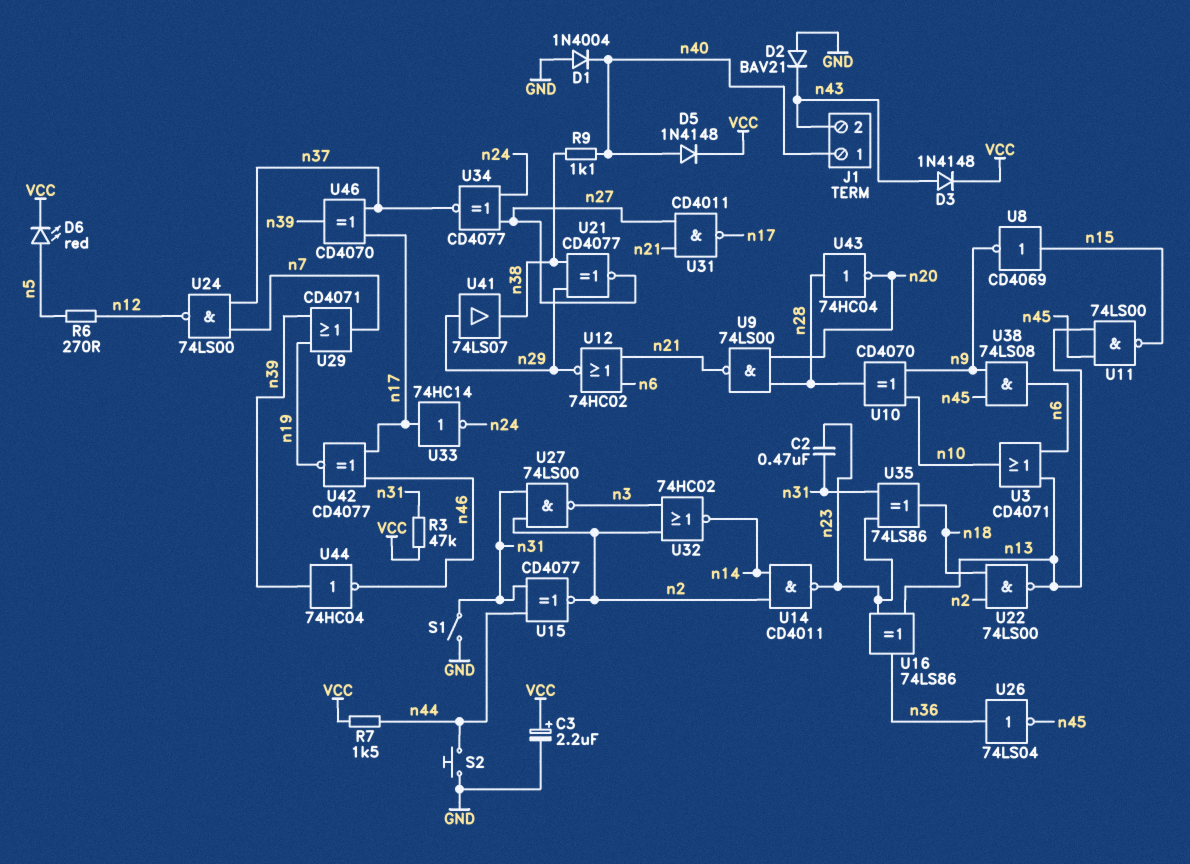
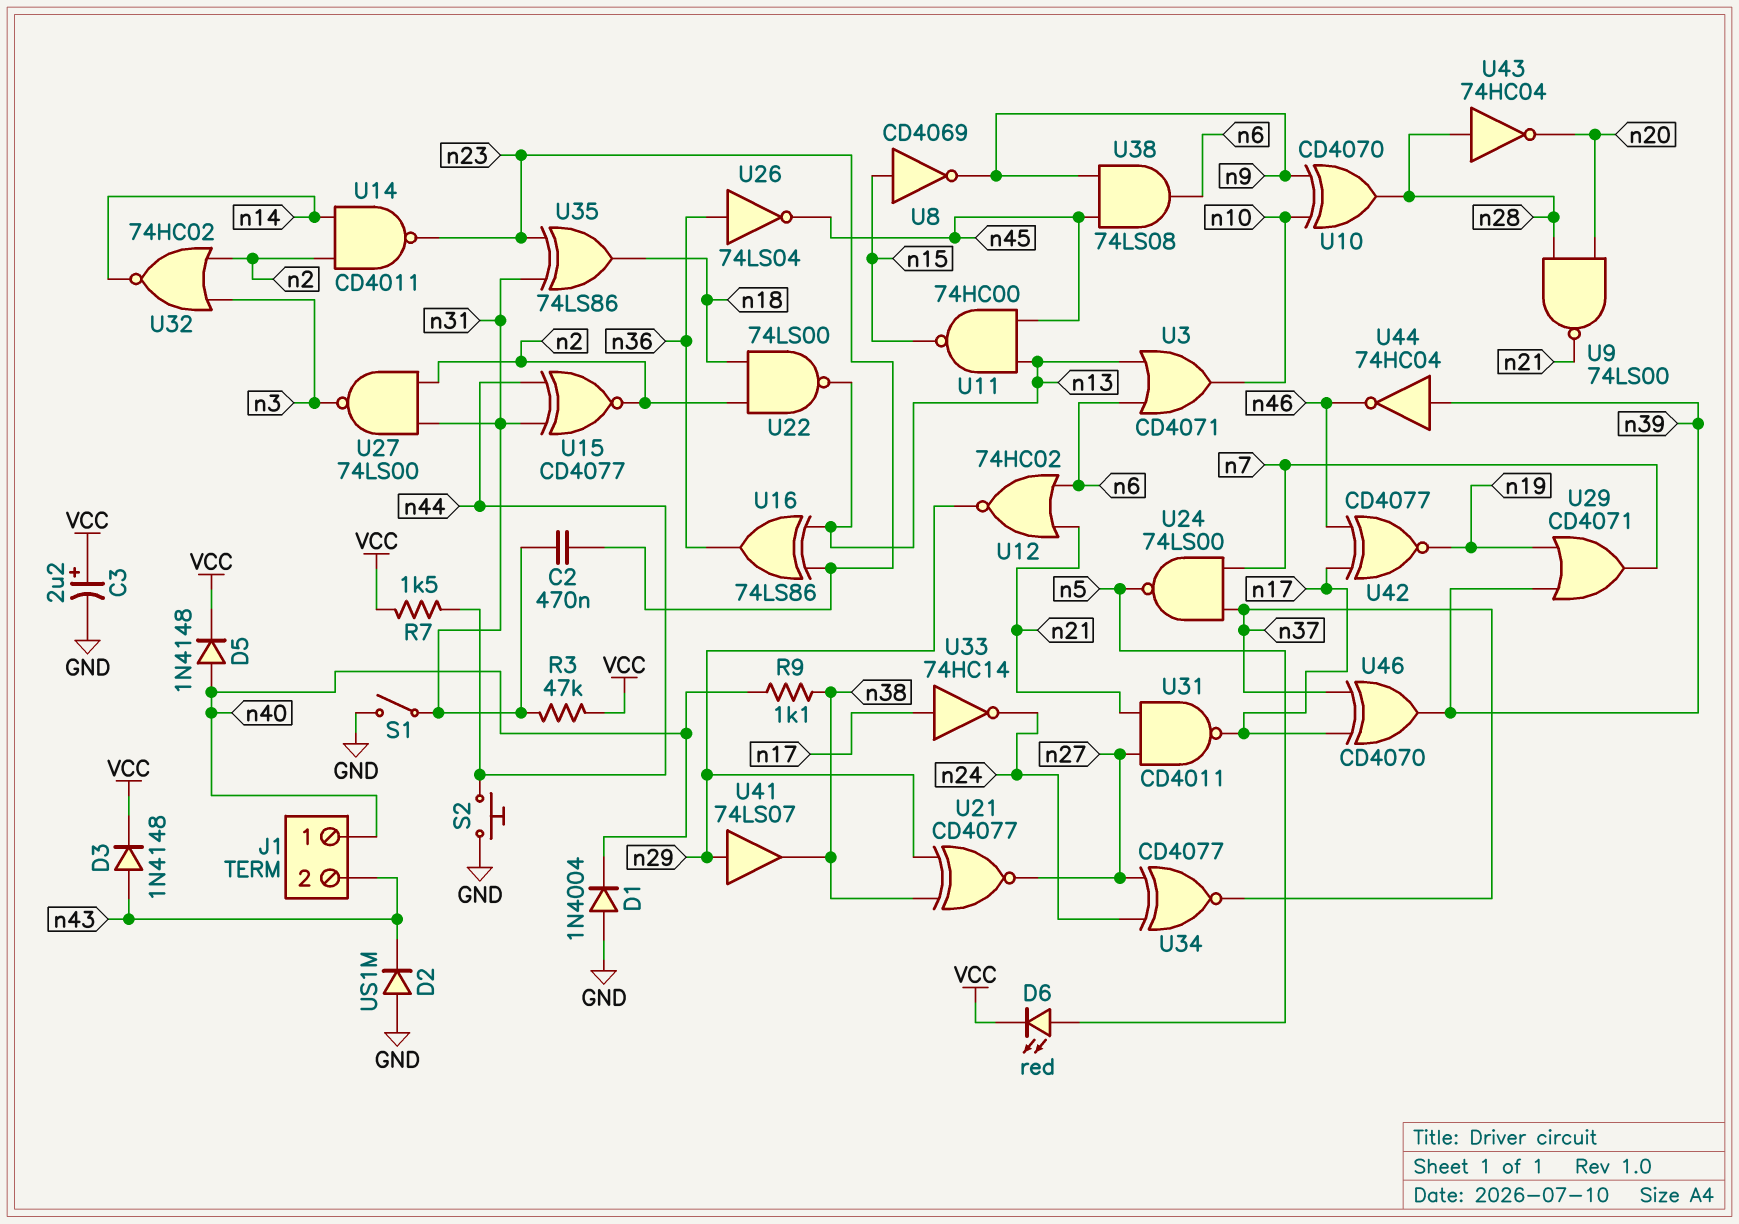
D2: diode BAV21 (A GND, K n43) -> diode US1M (A GND, K n43)
R6: 270 (n5, n12) -> none
U11: NAND 74LS00 (in n13, in n45, out n15) -> NAND 74HC00 (in n13, in n45, out n15)
U24: NAND 74LS00 (in n7, in n37, out n12) -> NAND 74LS00 (in n7, in n37, out n5)

